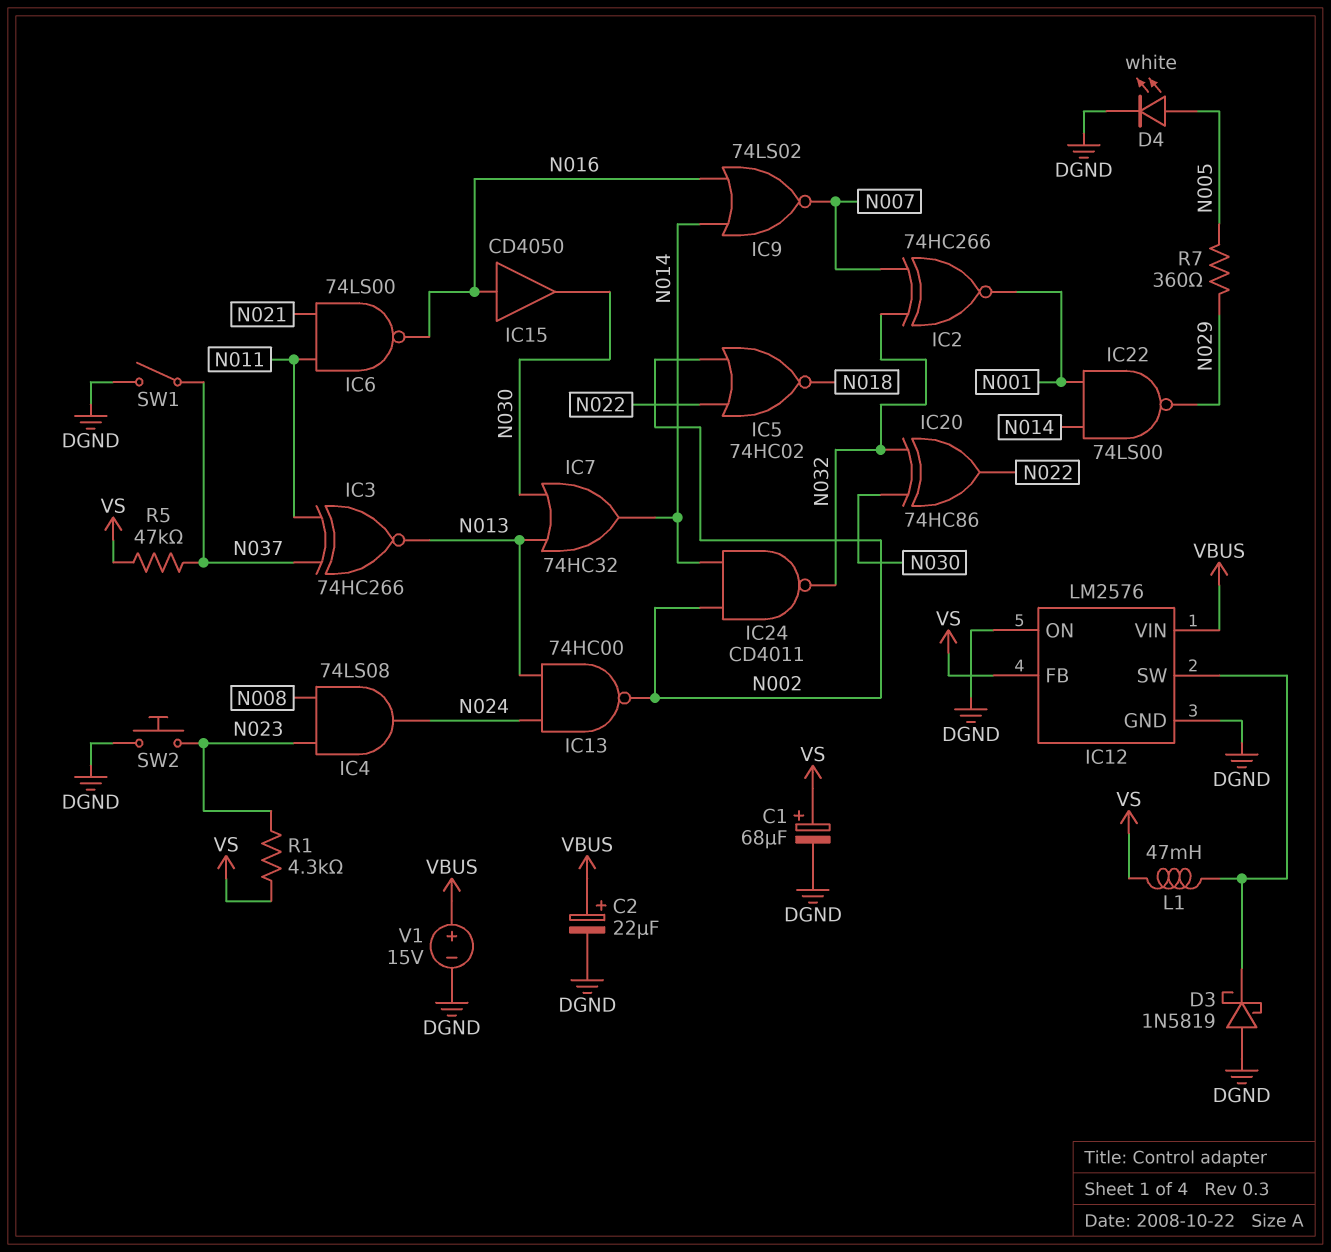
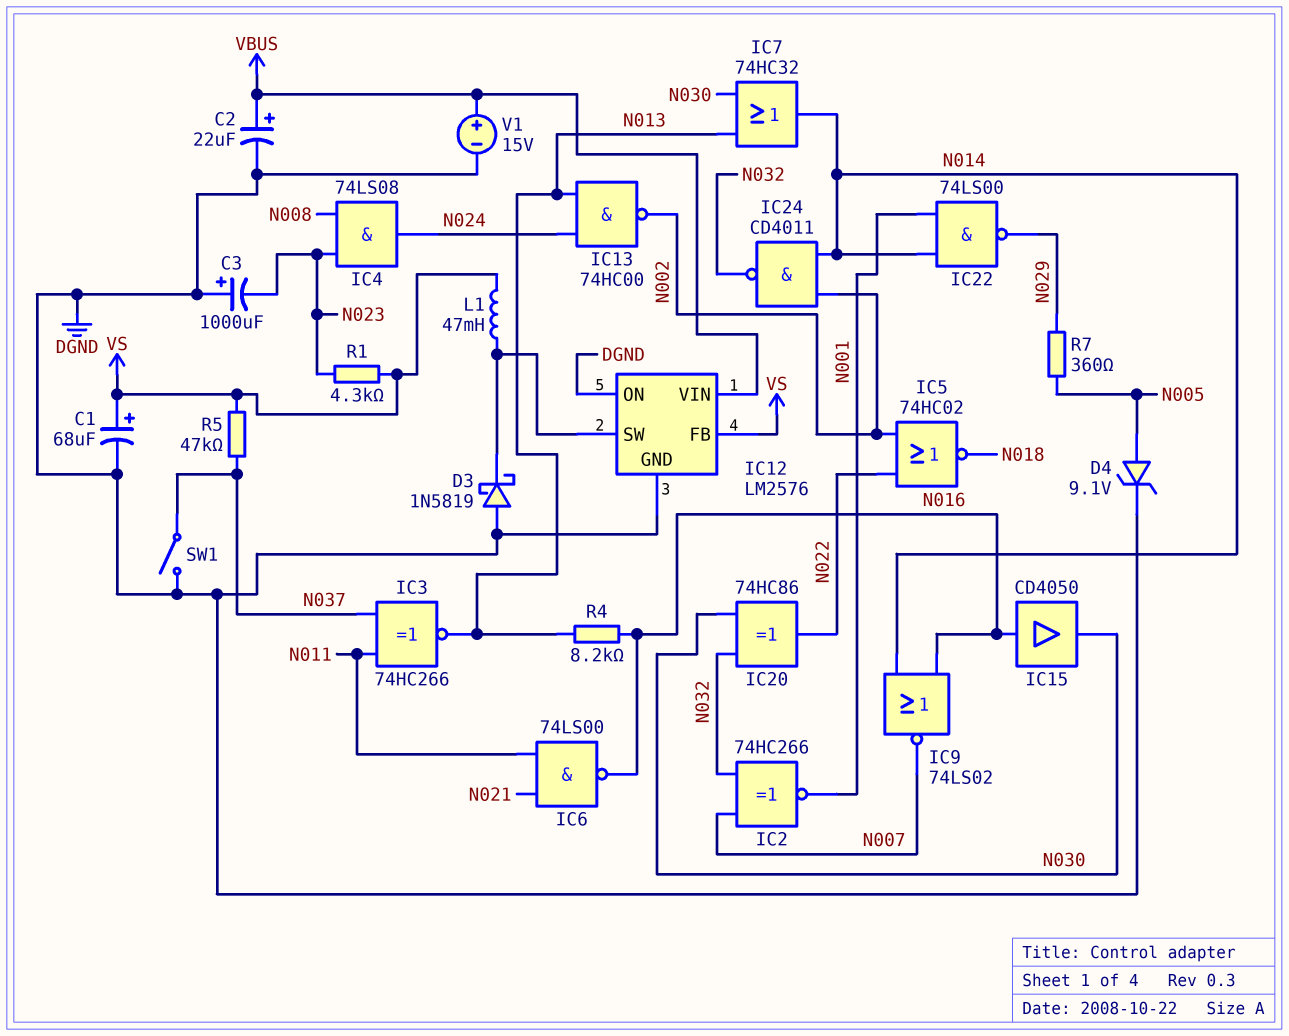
C3: none -> 1000uF (plus DGND, minus N023)
D4: LED white (A N005, K DGND) -> zener 9.1V (A N005, K DGND)
R4: none -> 8.2k (N013, N016)
SW2: button (DGND, N023) -> none

